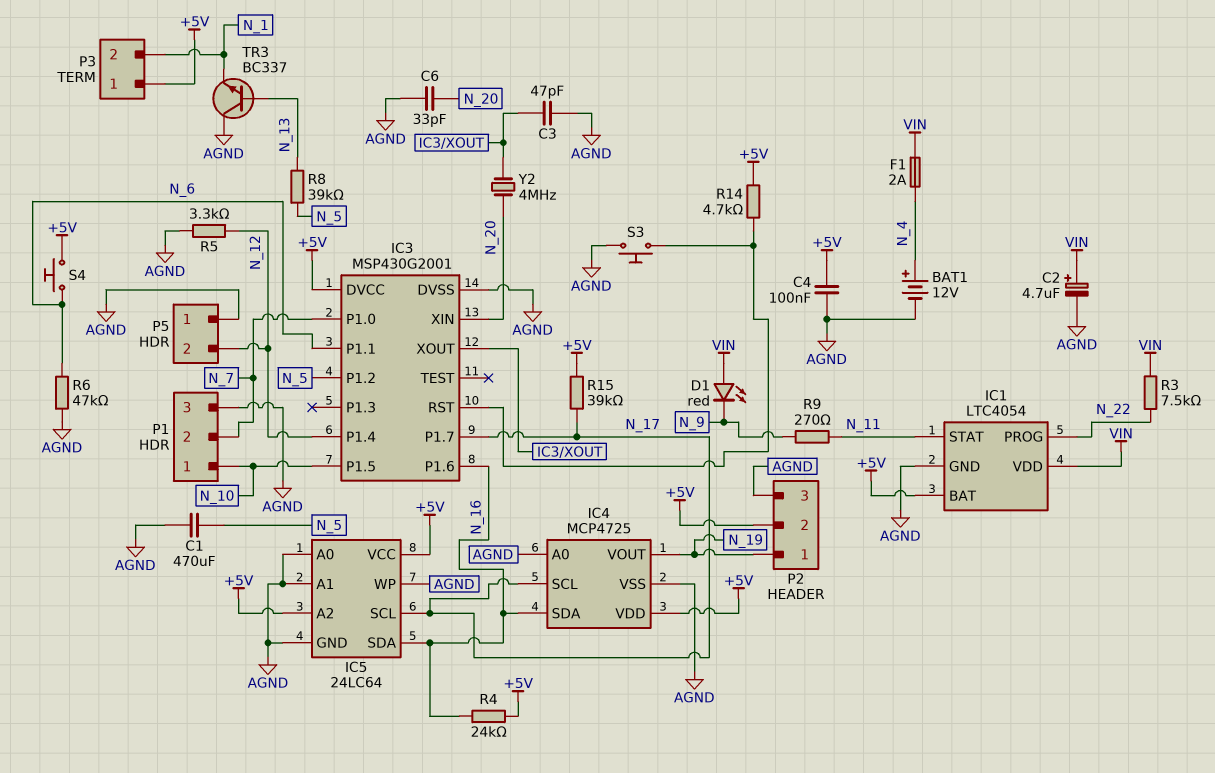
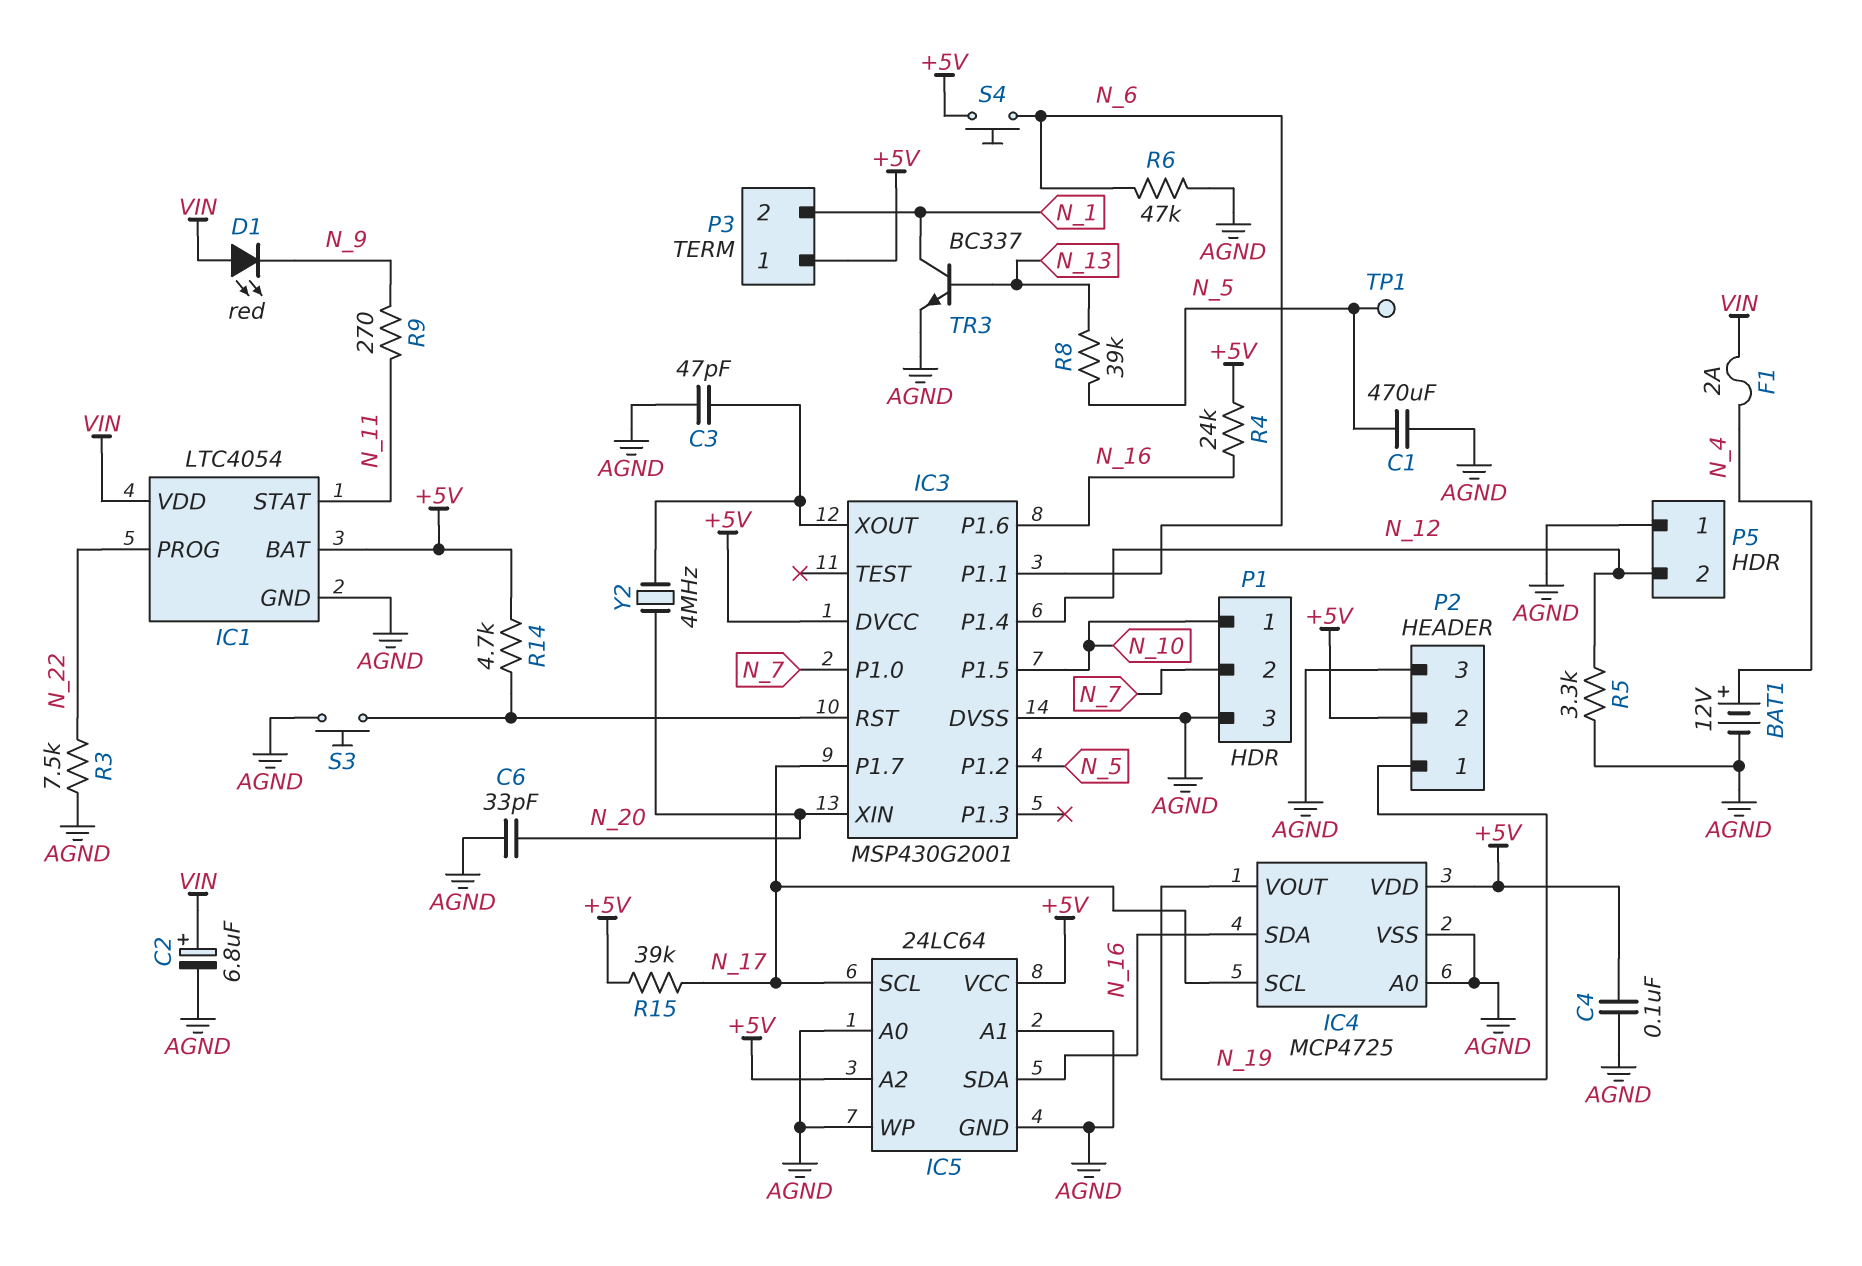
C2: 4.7uF (plus VIN, minus AGND) -> 6.8uF (plus VIN, minus AGND)
R3: 7.5k (N_22, VIN) -> 7.5k (AGND, N_22)
TP1: none -> test point (N_5)
TR3: NPN BC337 (B N_13, C AGND, E N_1) -> NPN BC337 (B N_13, C N_1, E AGND)

